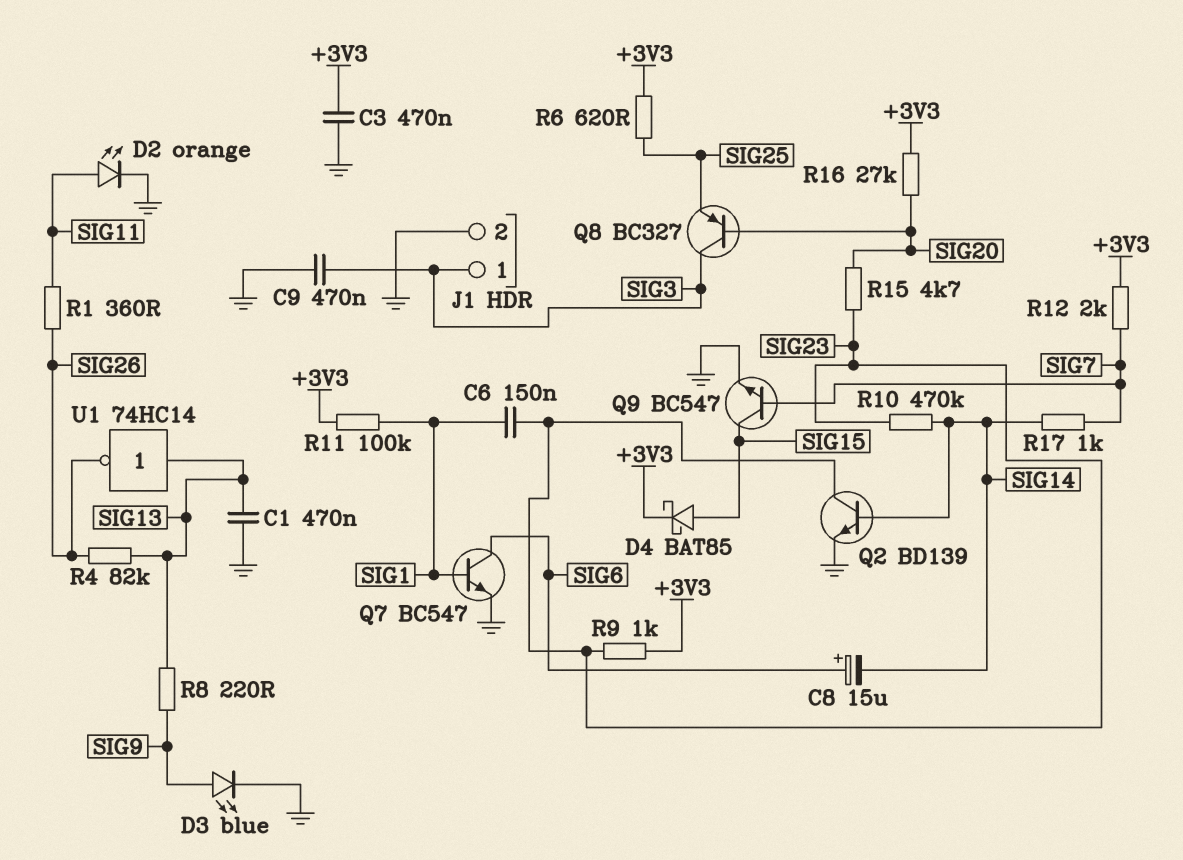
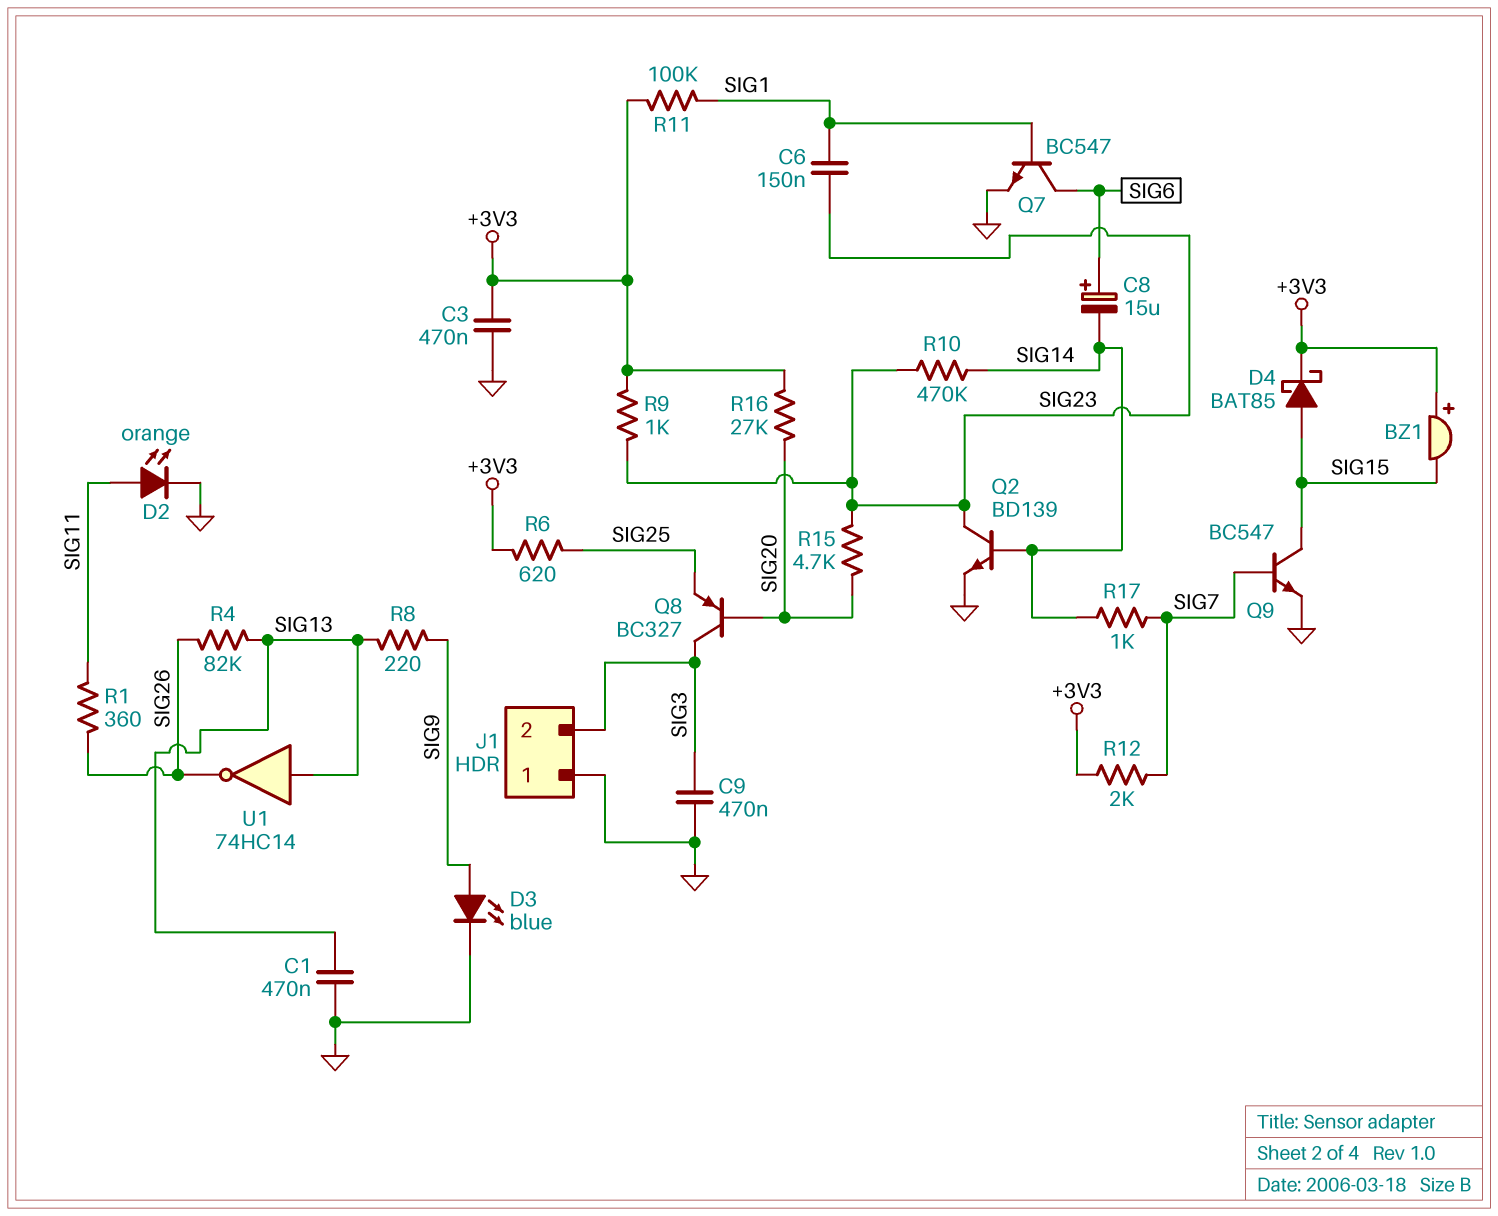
BZ1: none -> buzzer (plus +3V3, minus SIG15)
J1 pin 1: SIG3 -> GND
J1 pin 2: GND -> SIG3

